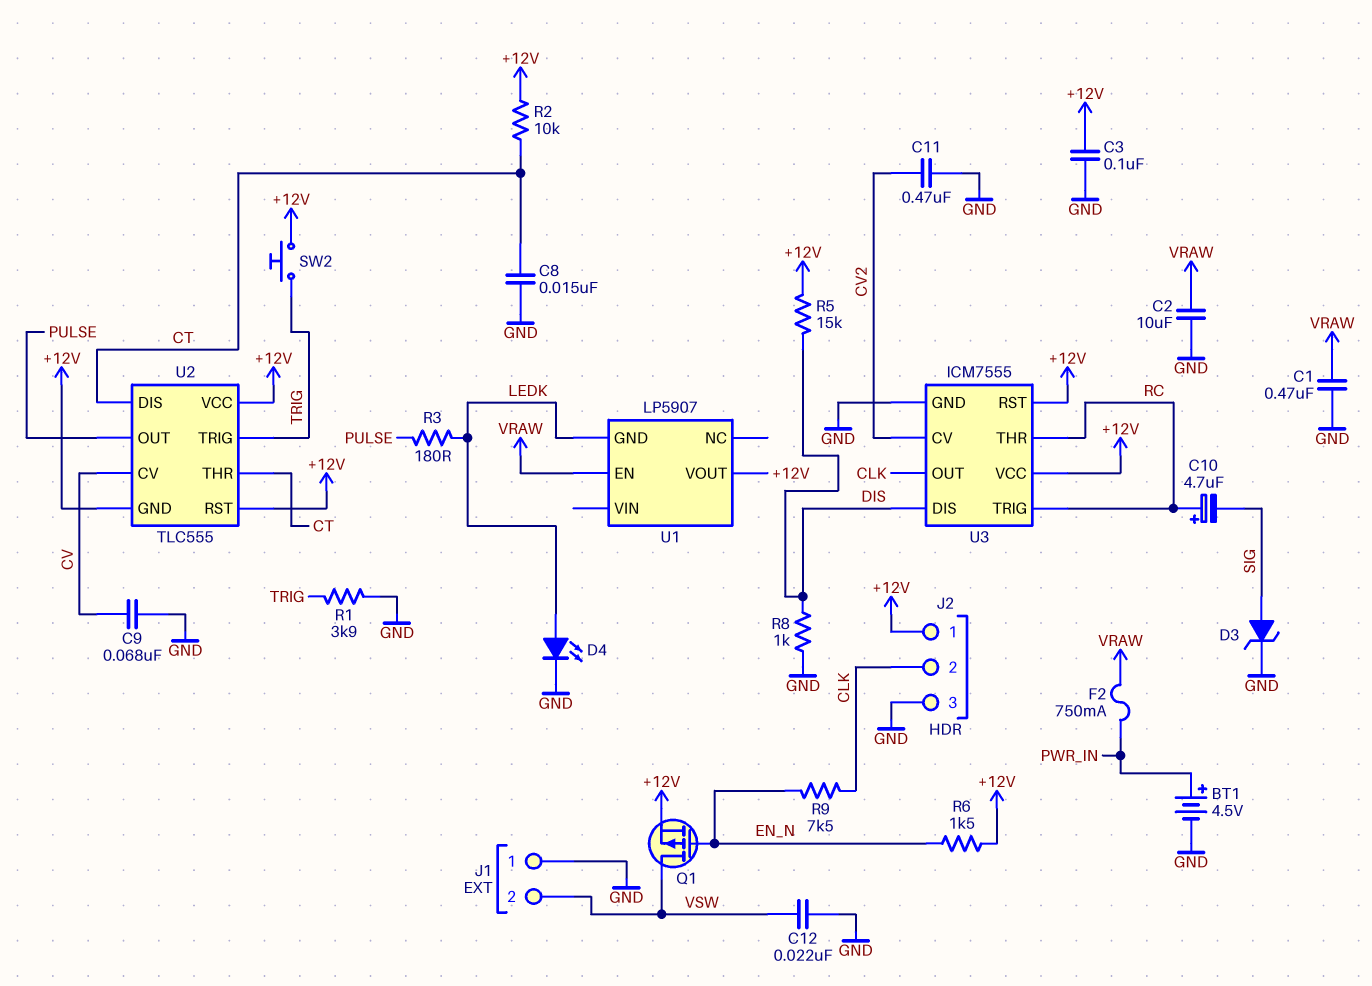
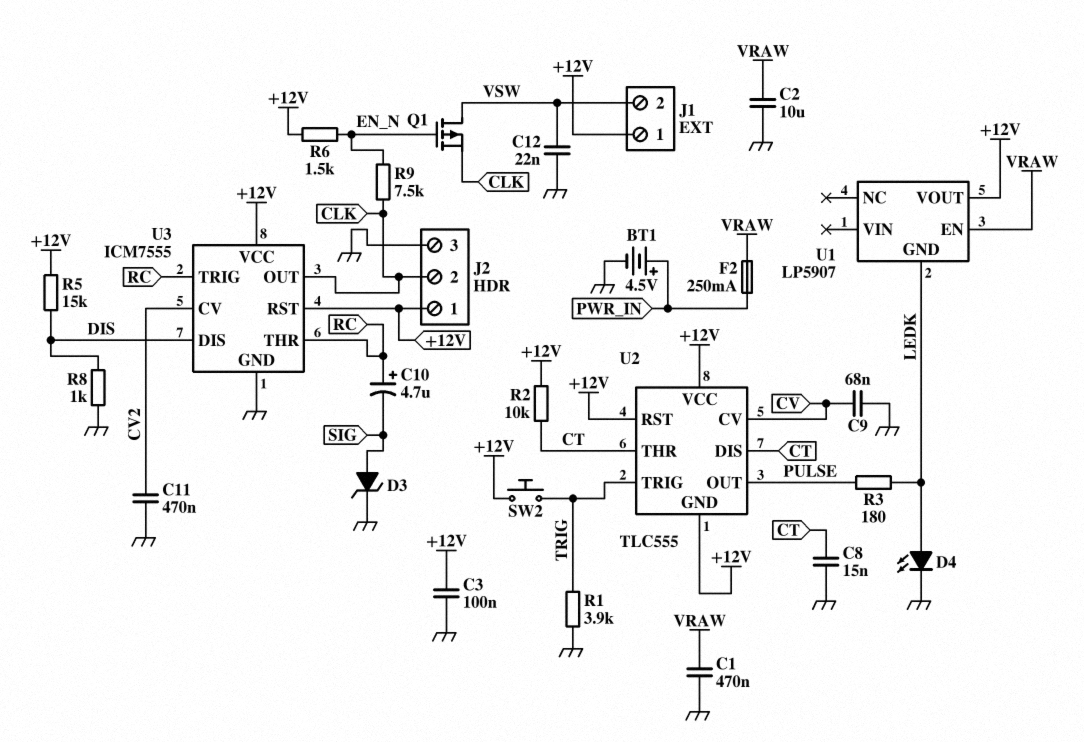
F2: 750mA (PWR_IN, VRAW) -> 250mA (PWR_IN, VRAW)
J1 pin 1: GND -> +12V
Q1: PMOS (G EN_N, D VSW, S +12V) -> PMOS (G EN_N, D VSW, S CLK)

